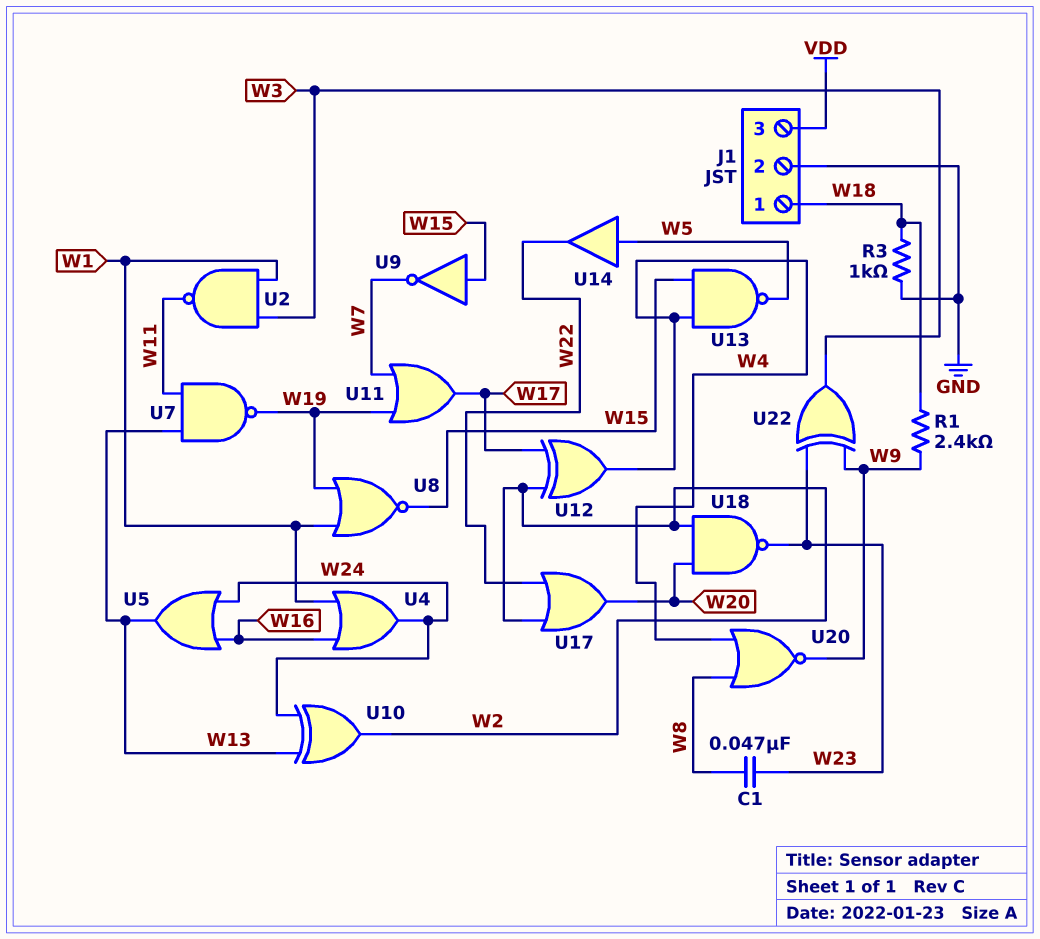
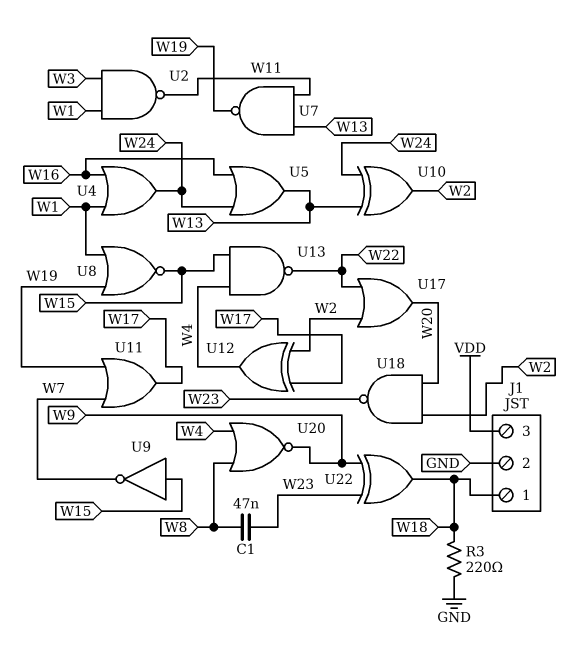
R1: 2.4k (W9, W18) -> none
R3: 1k (GND, W18) -> 220 (GND, W18)
U13: NAND (in W4, in W15, out W5) -> NAND (in W4, in W15, out W22)
U14: buffer (in W5, out W22) -> none
U22: XOR (in W9, in W23, out W3) -> XOR (in W9, in W23, out W18)

